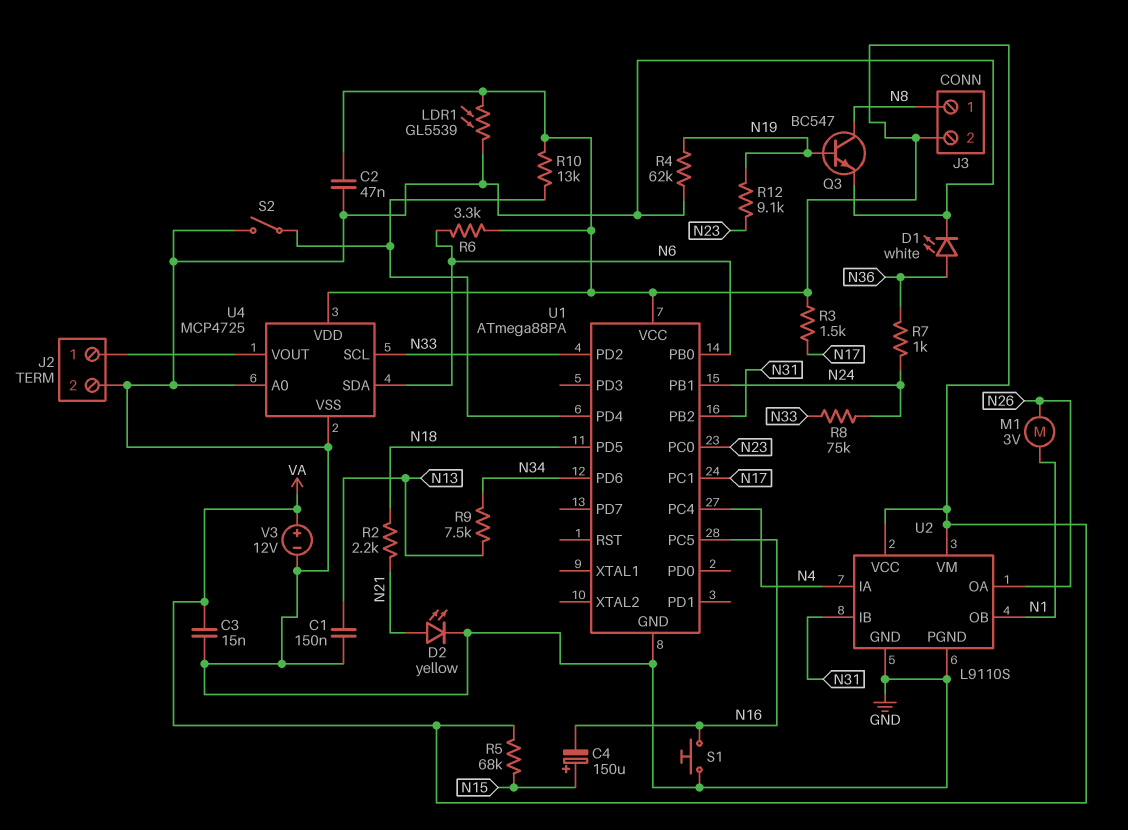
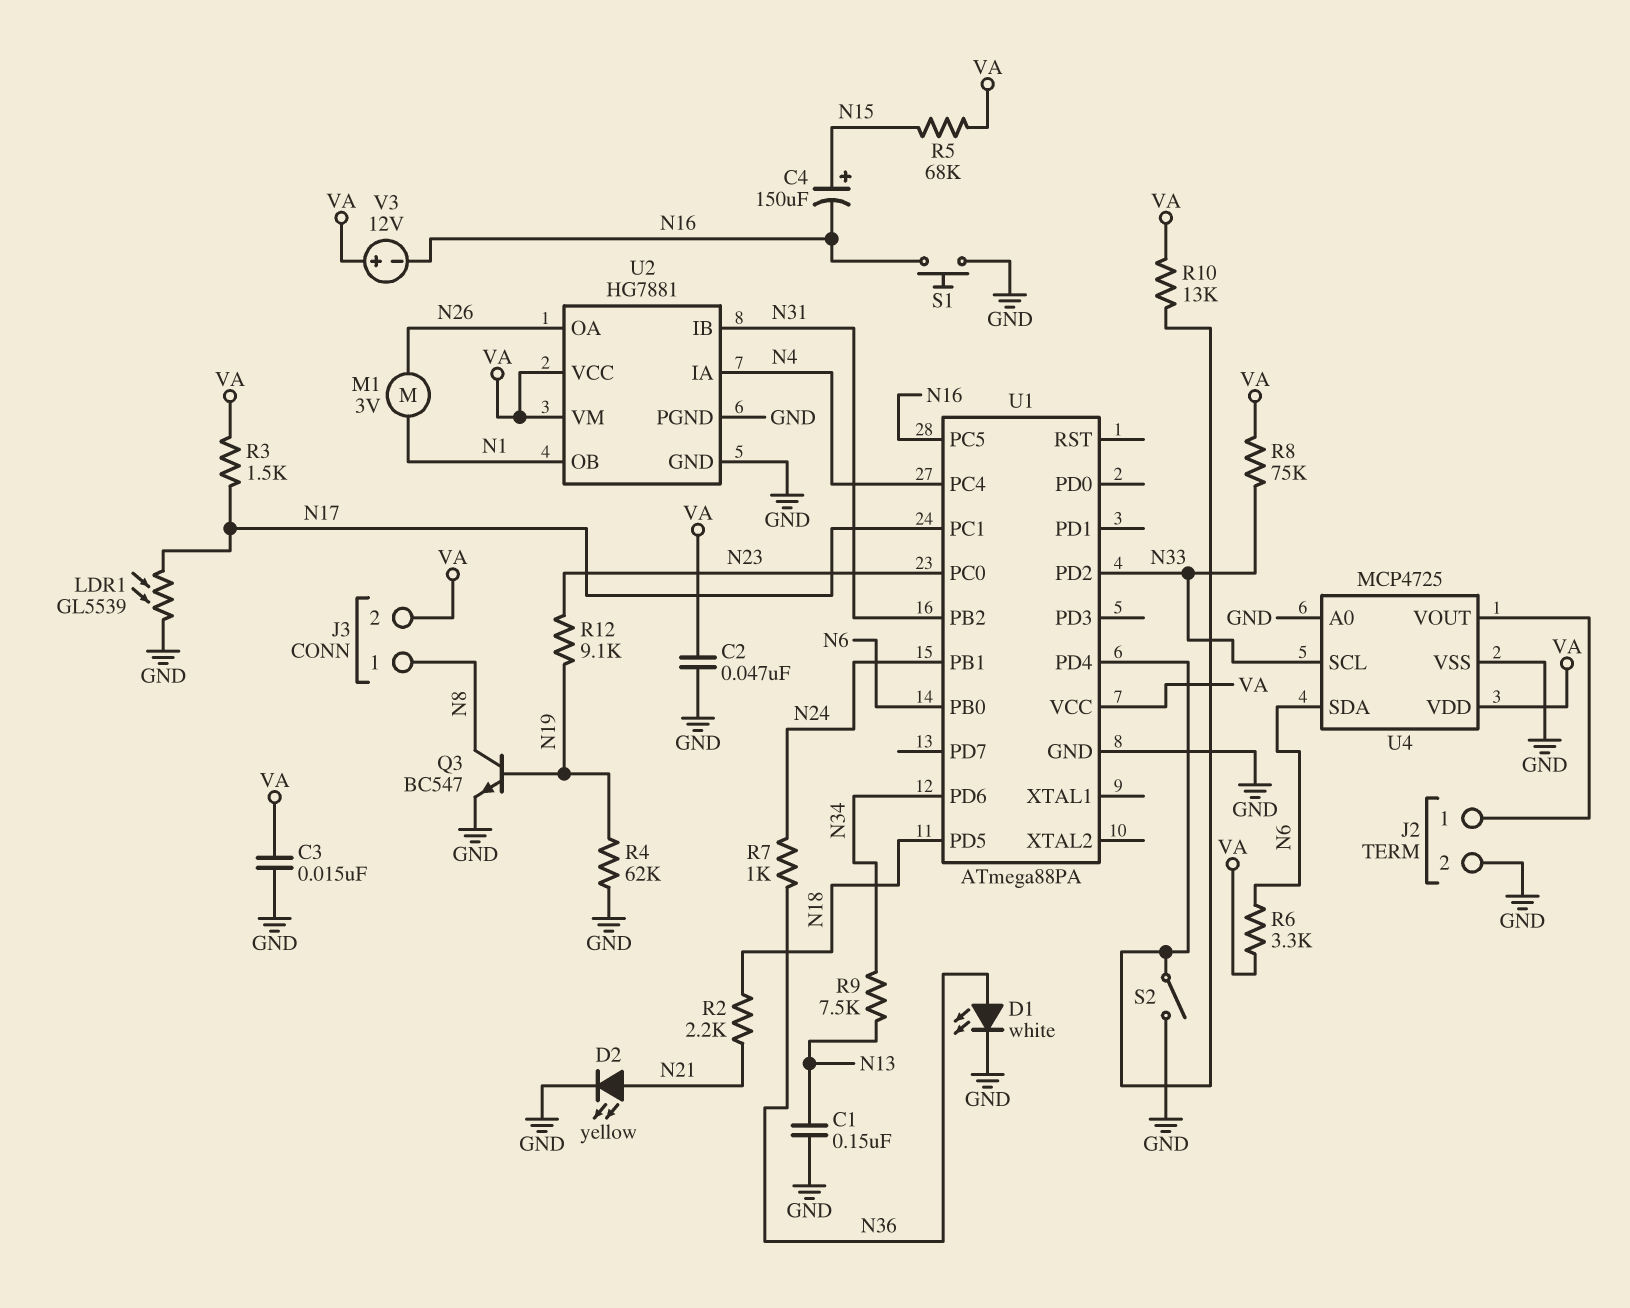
LDR1: GL5539 (GND, VA) -> GL5539 (GND, N17)
R8: 75k (N24, N33) -> 75k (N33, VA)
U2: L9110S -> HG7881
V3: 12V (plus VA, minus GND) -> 12V (plus VA, minus N16)

